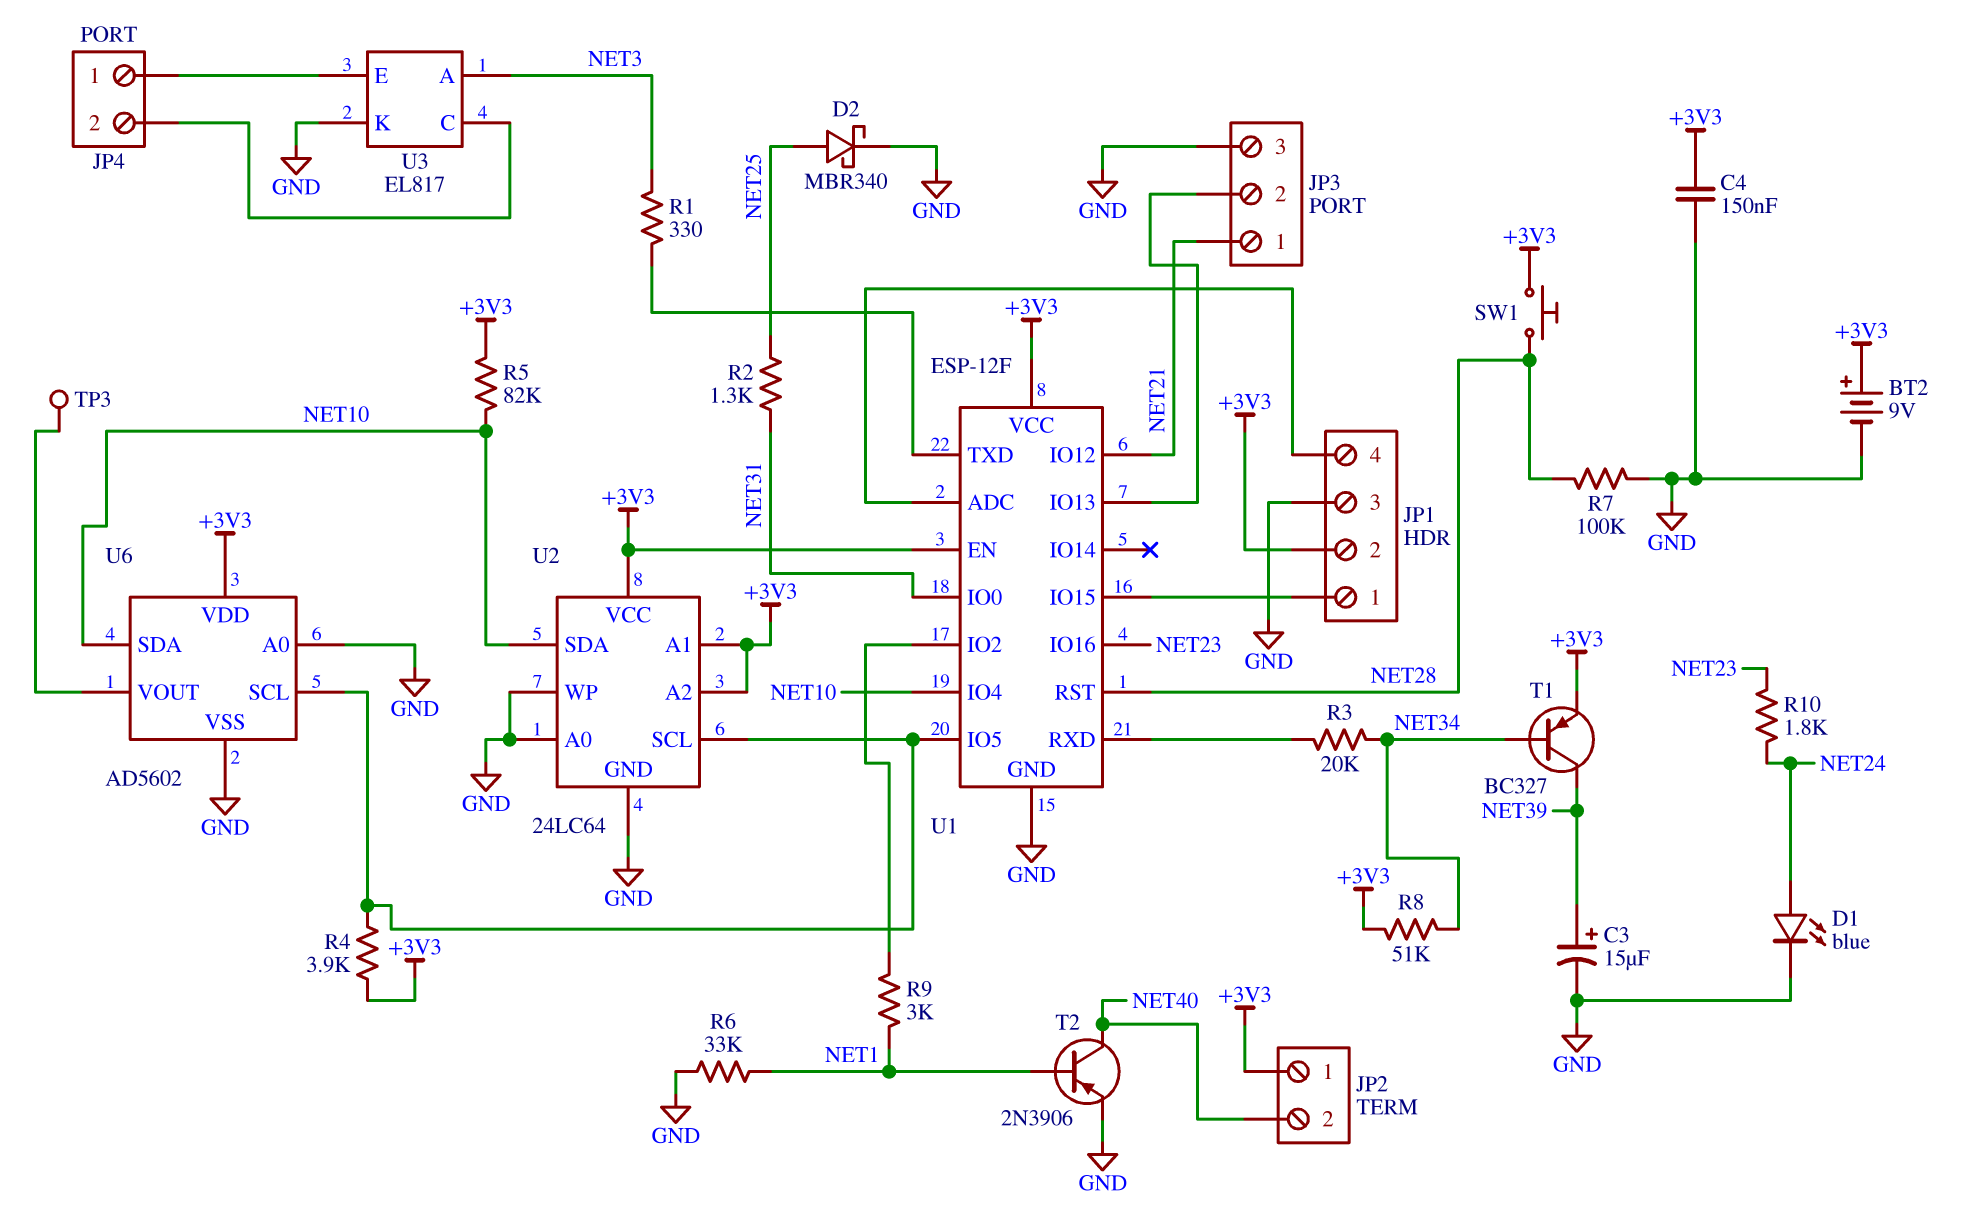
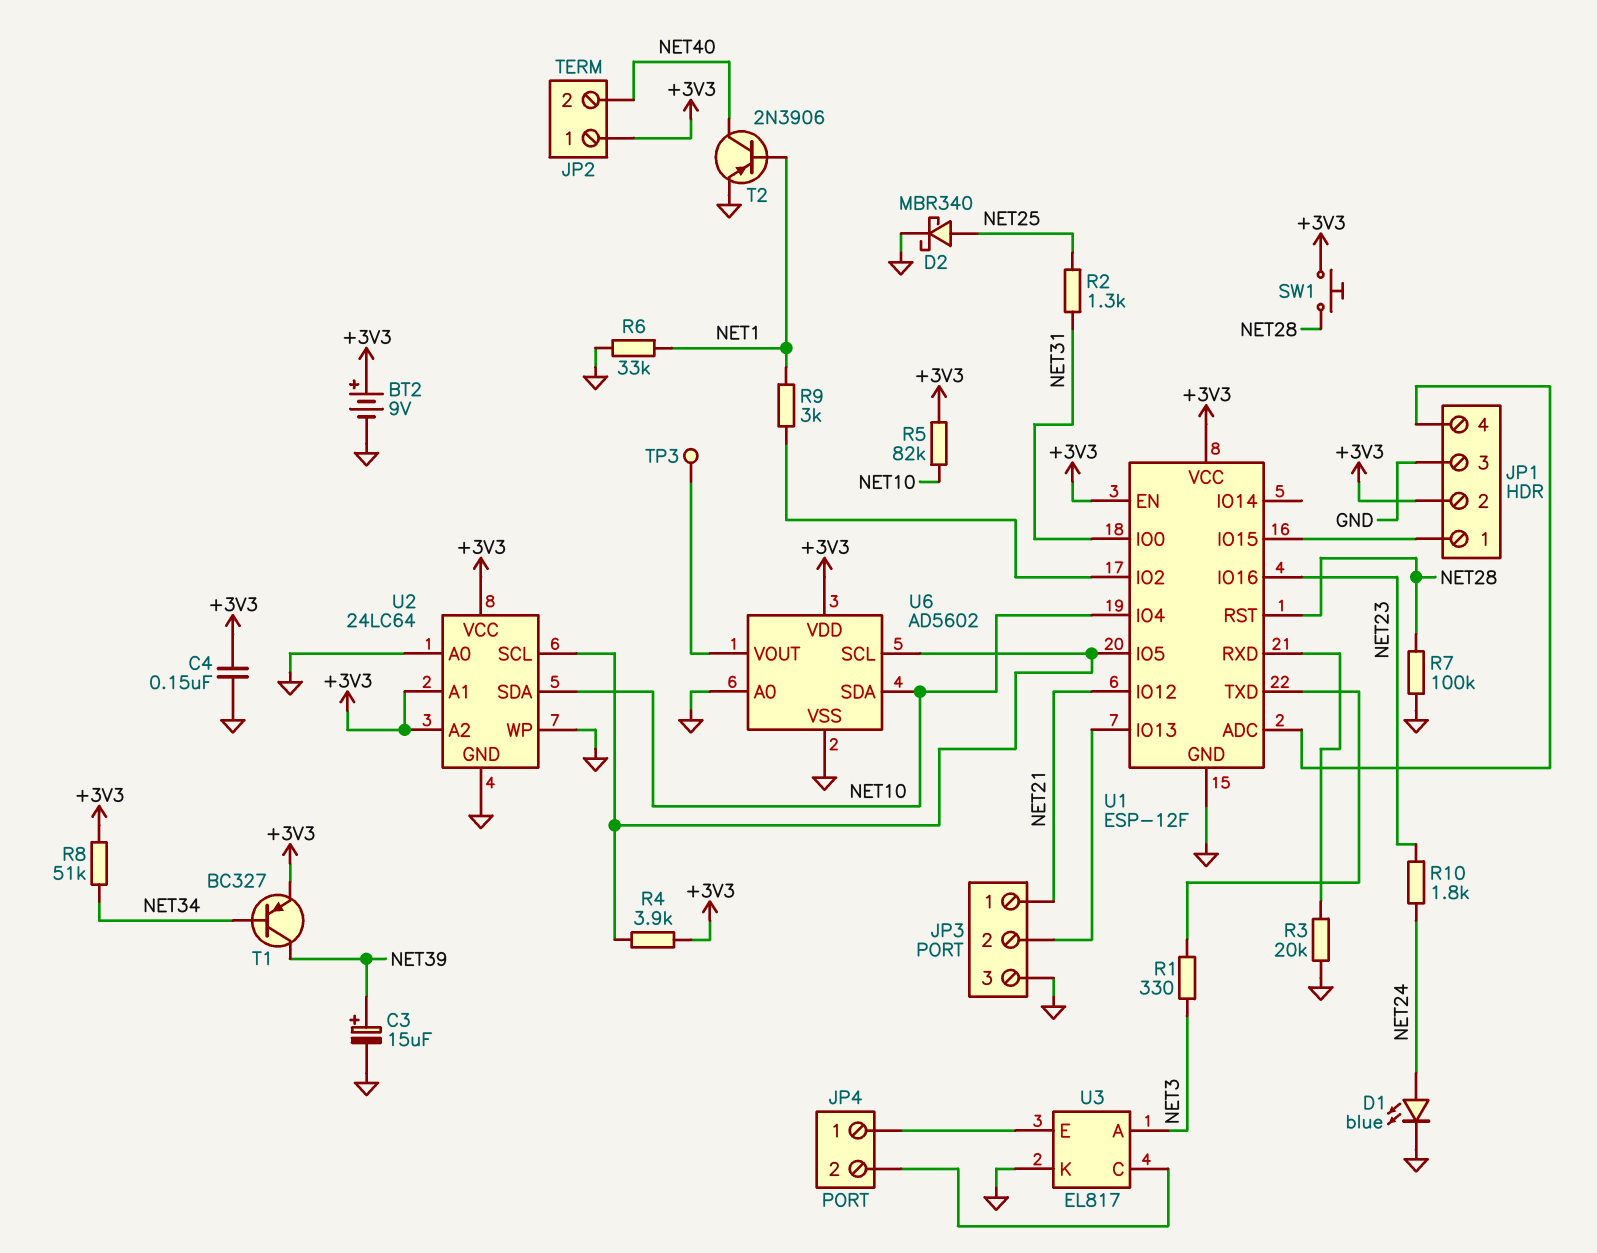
R3: 20k (NET34, U1/RXD) -> 20k (GND, U1/RXD)

